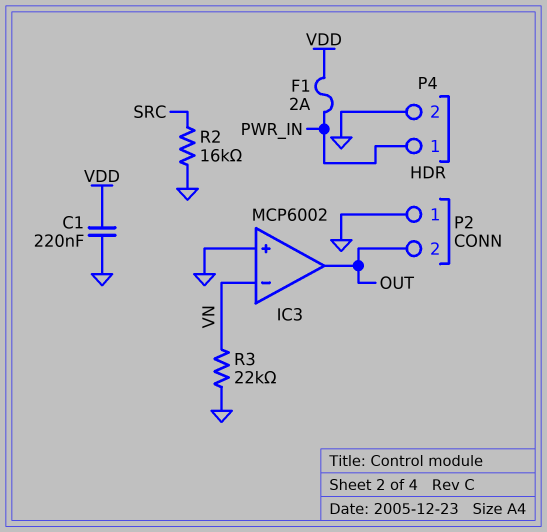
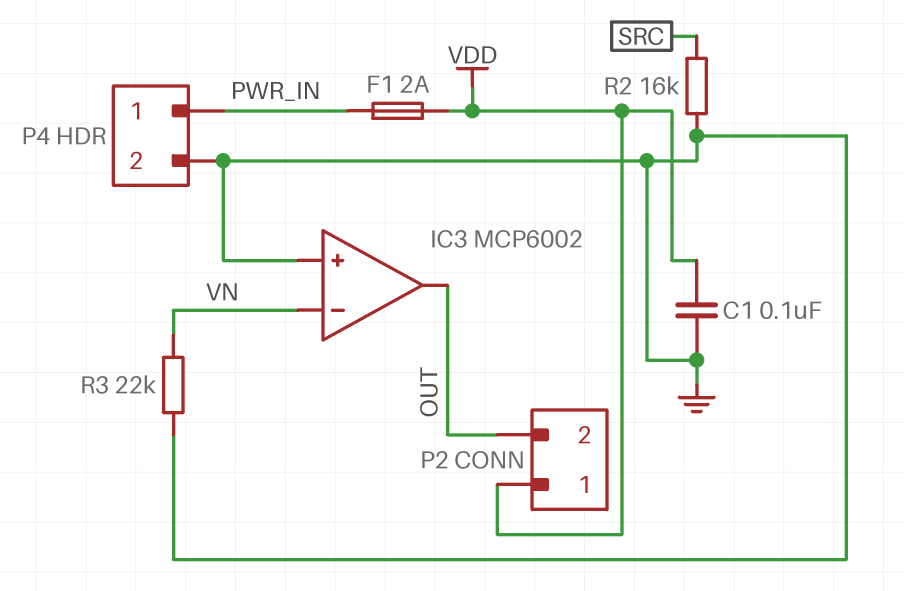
C1: 220nF (GND, VDD) -> 100nF (GND, VDD)
P2 pin 1: GND -> VDD

